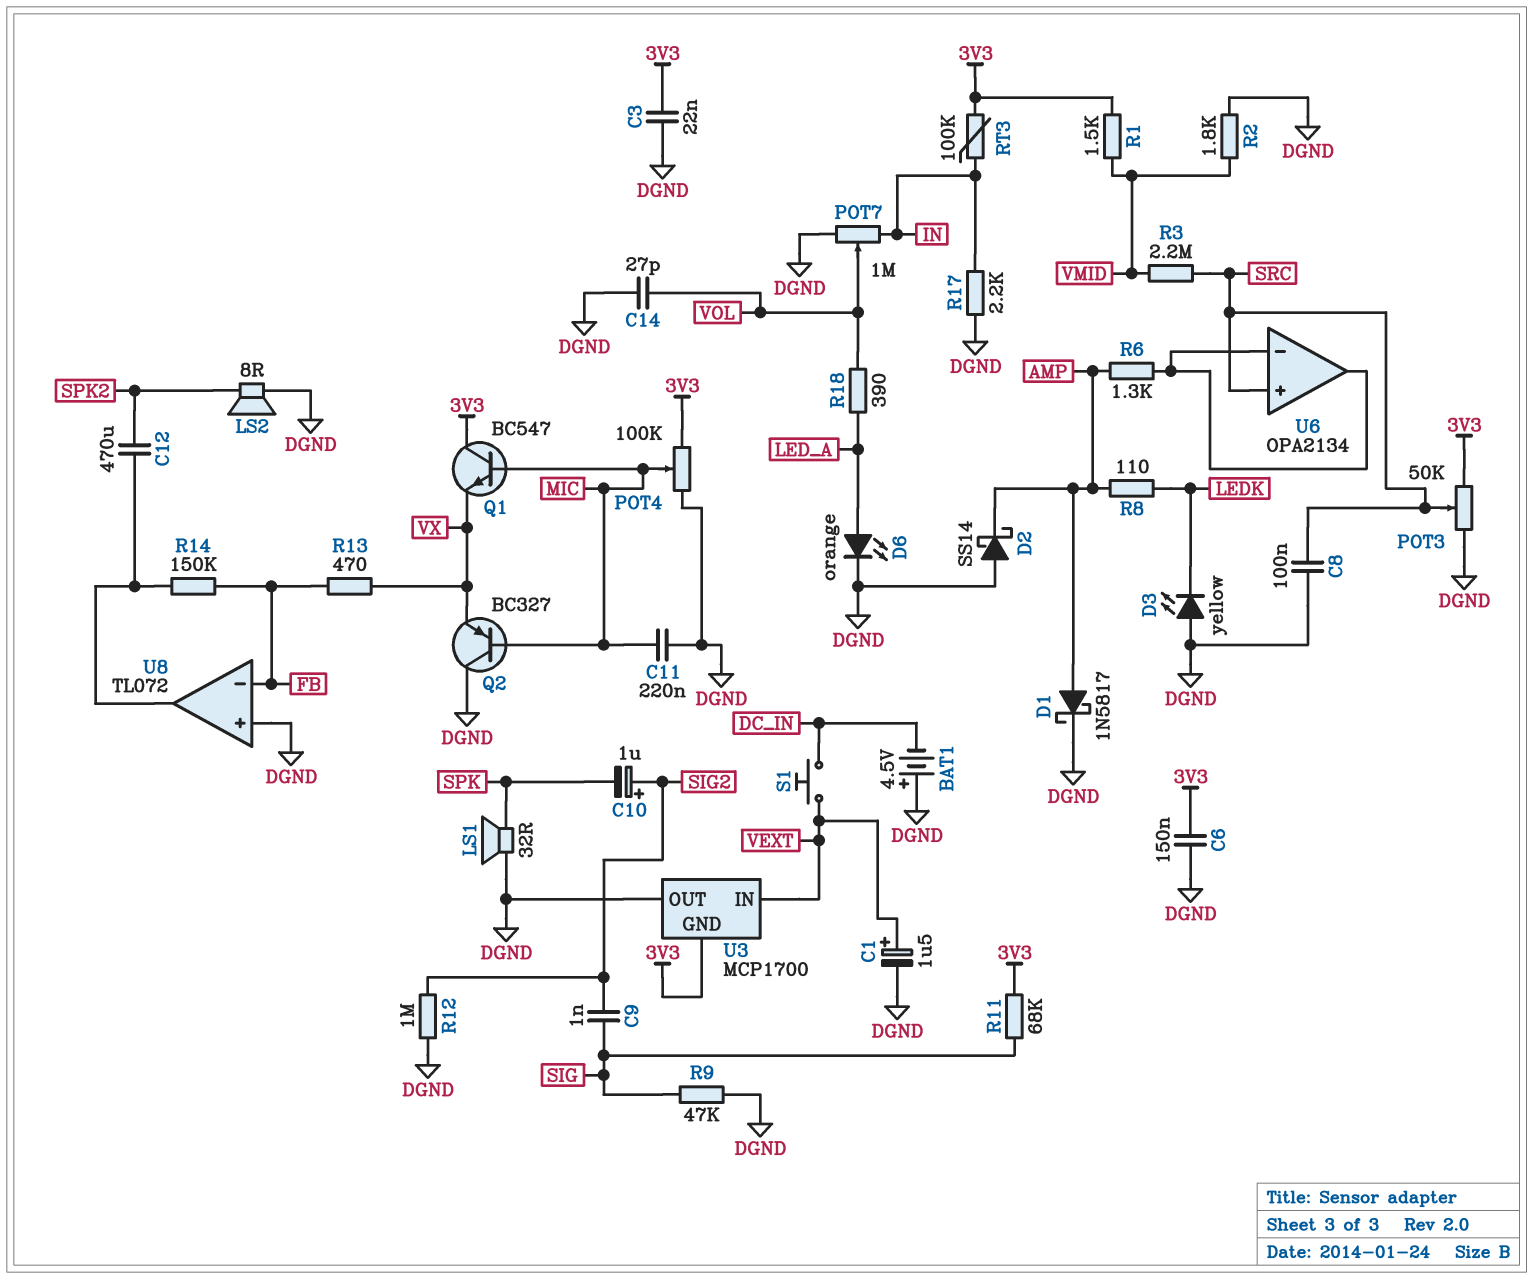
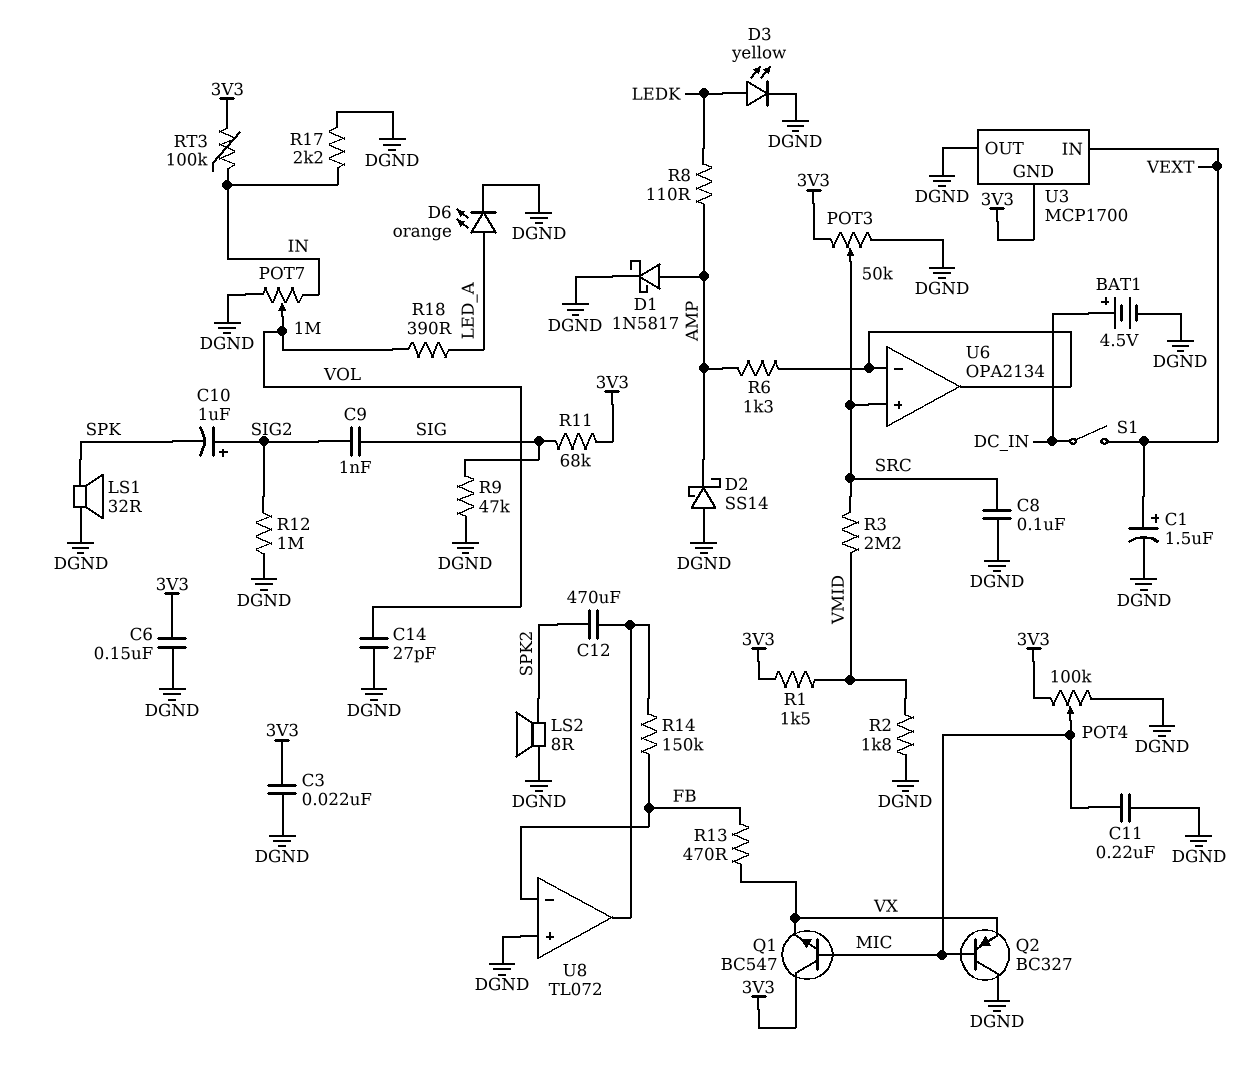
BAT1: 4.5V (plus DGND, minus DC_IN) -> 4.5V (plus DC_IN, minus DGND)
D3: LED yellow (A DGND, K LEDK) -> LED yellow (A LEDK, K DGND)
S1: button (DC_IN, VEXT) -> switch (DC_IN, VEXT)

